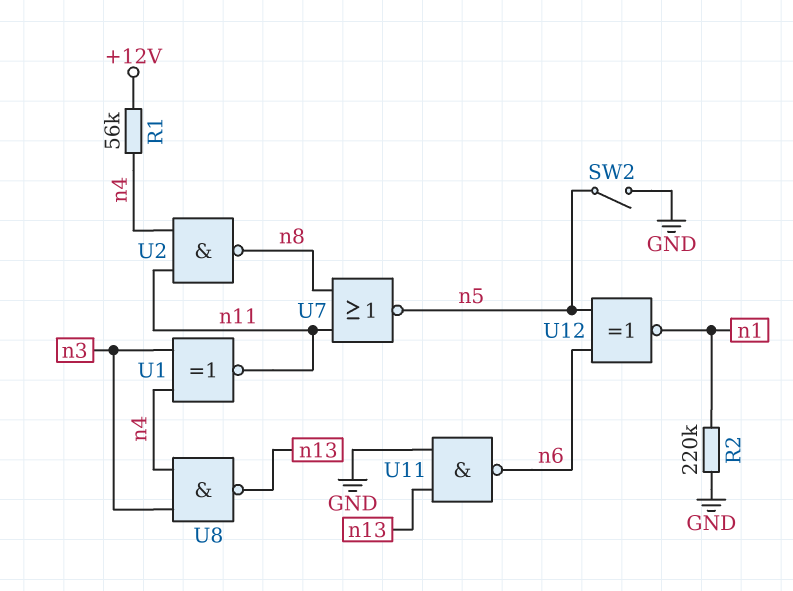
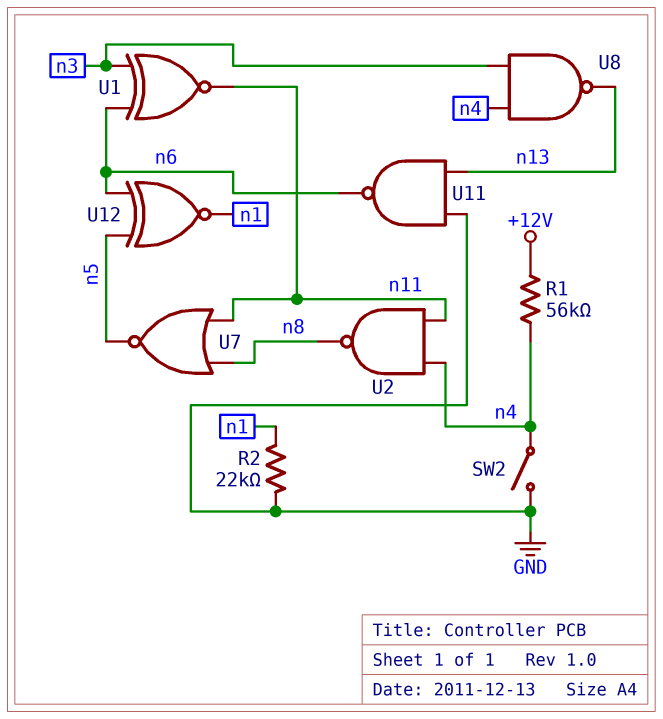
R2: 220k (GND, n1) -> 22k (GND, n1)
SW2: switch (GND, n5) -> switch (GND, n4)
U1: XNOR (in n3, in n4, out n11) -> XNOR (in n3, in n6, out n11)

